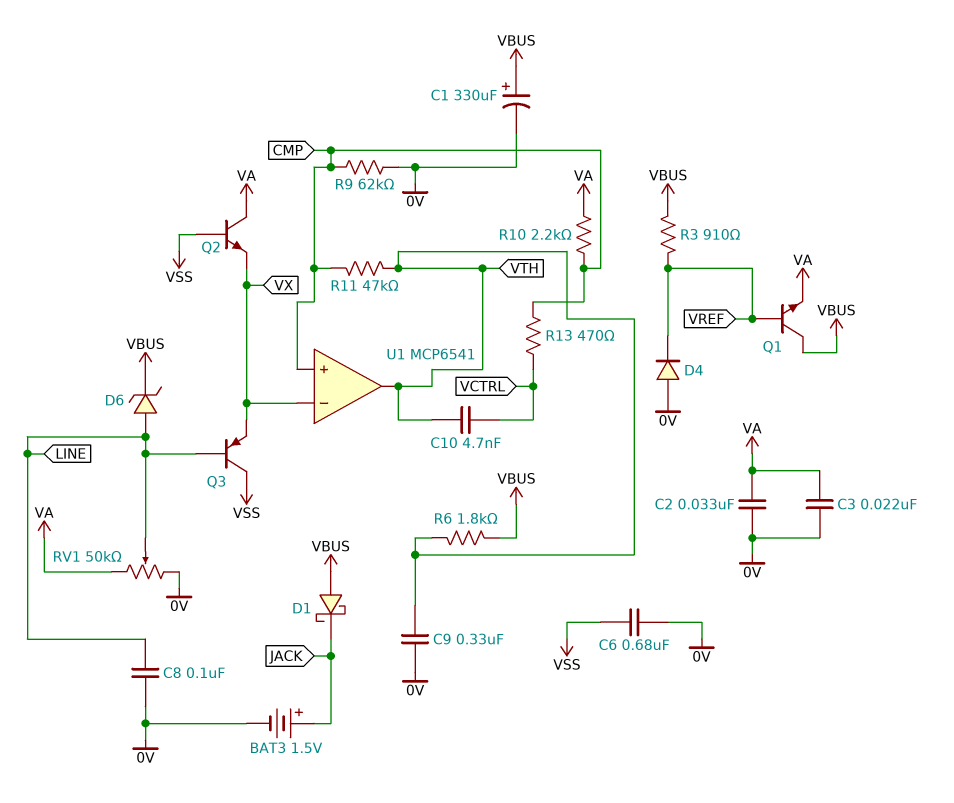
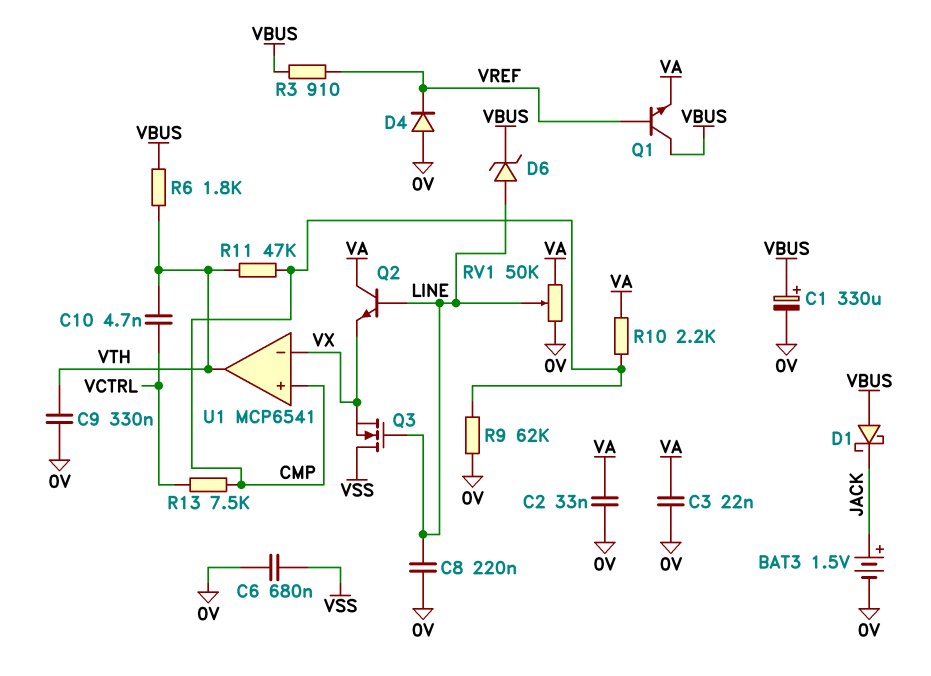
C8: 100nF (0V, LINE) -> 220nF (0V, LINE)
Q2: NPN (B VSS, C VA, E VX) -> NPN (B LINE, C VA, E VX)
Q3: PNP (B LINE, C VSS, E VX) -> NMOS (G LINE, D VSS, S VX)
R13: 470 (CMP, VCTRL) -> 7.5k (CMP, VCTRL)

